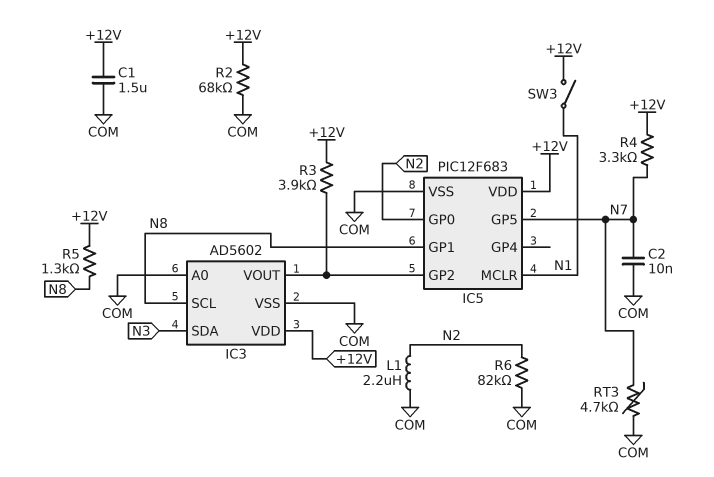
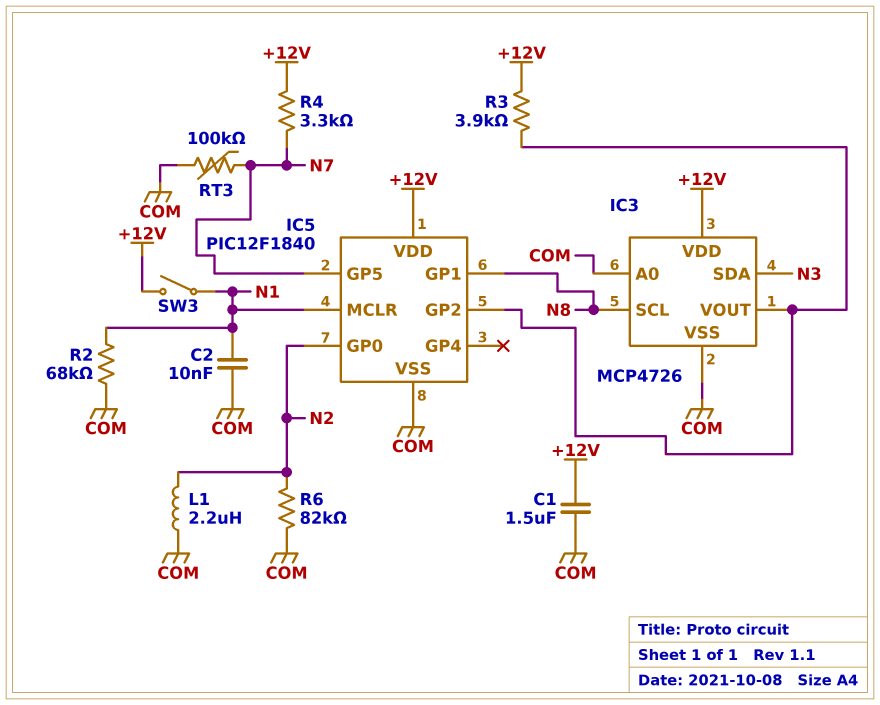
C2: 10nF (COM, N7) -> 10nF (COM, N1)
IC3: AD5602 -> MCP4726
IC5: PIC12F683 -> PIC12F1840
R2: 68k (+12V, COM) -> 68k (COM, N1)
R5: 1.3k (+12V, N8) -> none
RT3: 4.7k (COM, N7) -> 100k (COM, N7)

